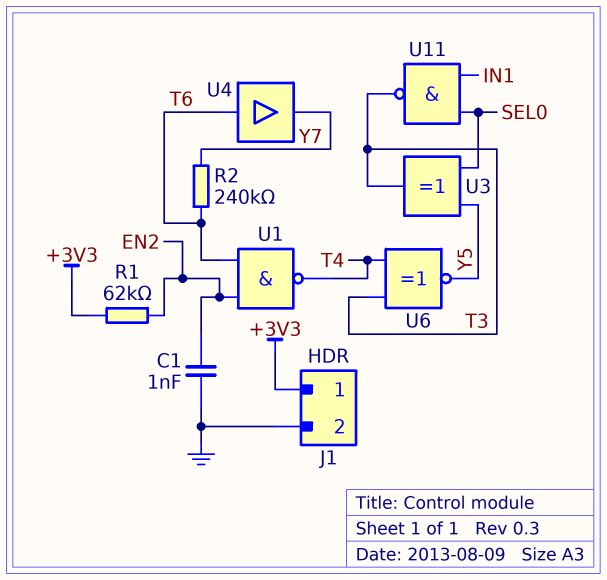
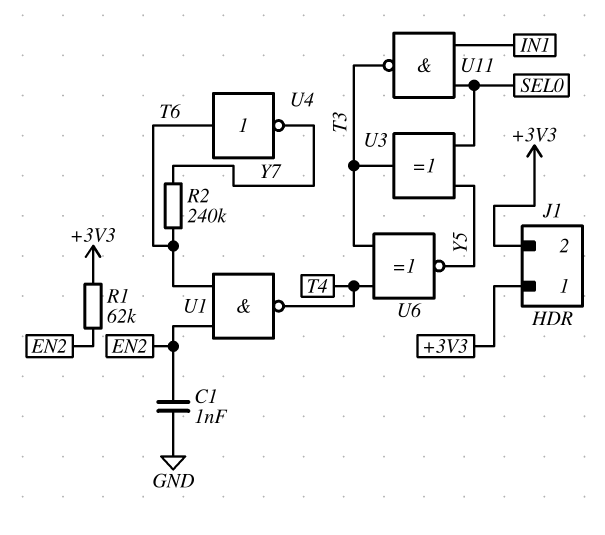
J1 pin 2: GND -> +3V3
U4: buffer (in T6, out Y7) -> NOT (in T6, out Y7)

